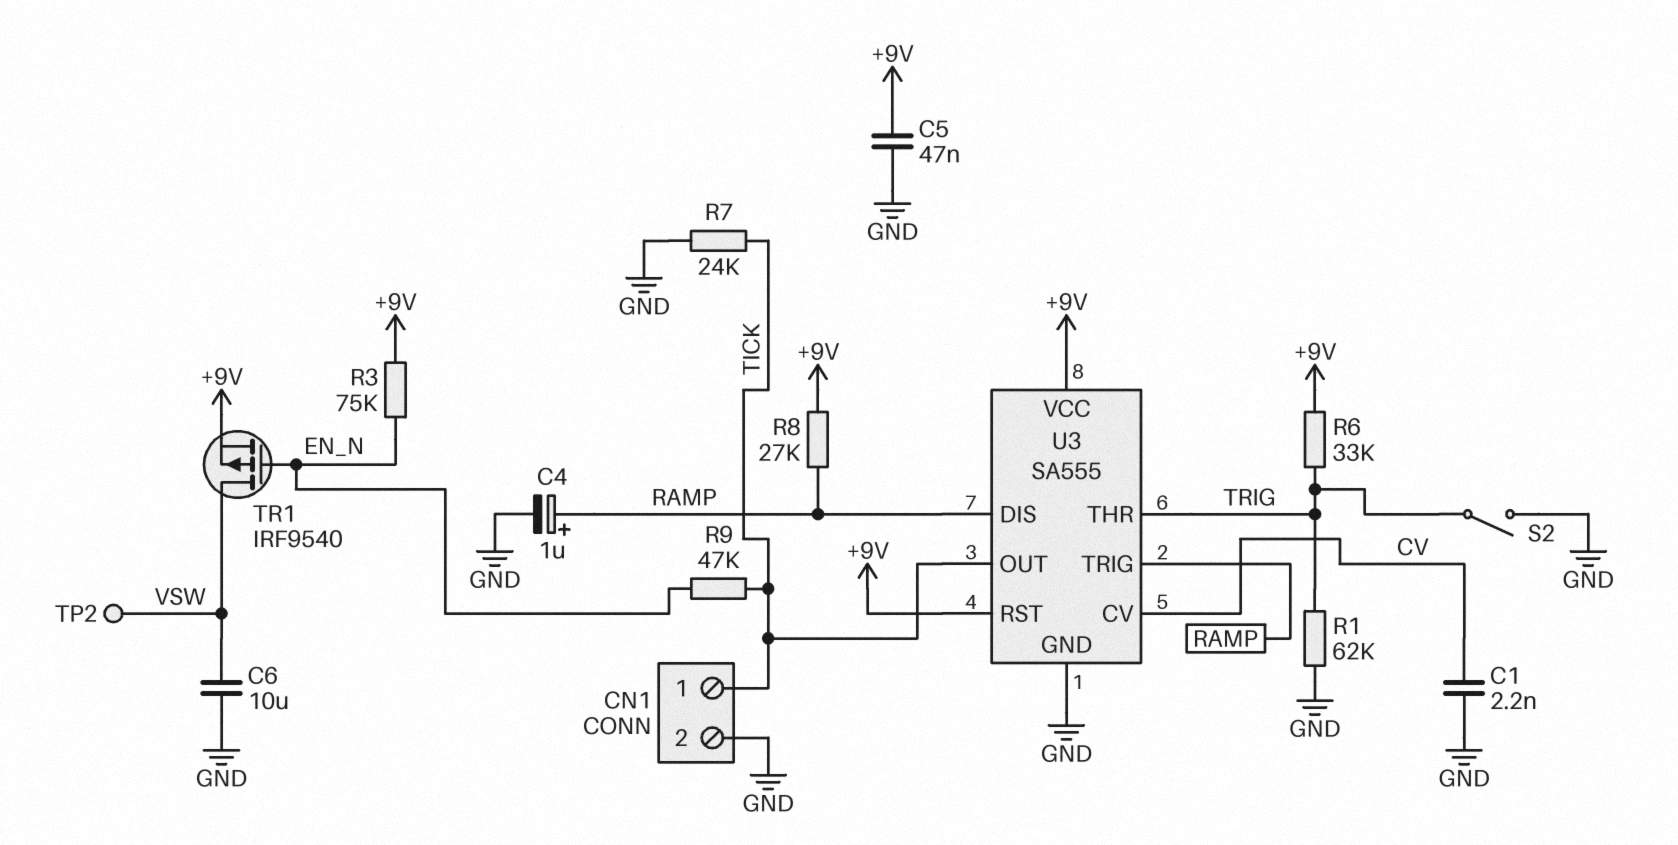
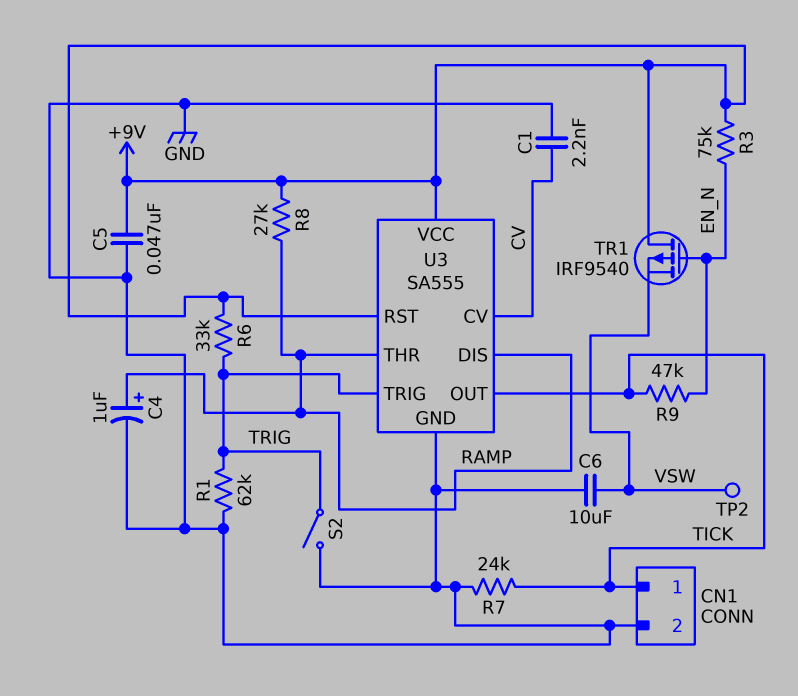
TR1: PMOS IRF9540 (G EN_N, D VSW, S +9V) -> PMOS IRF9540 (G EN_N, D +9V, S VSW)
U3 pin THR: TRIG -> RAMP
U3 pin TRIG: RAMP -> TRIG

